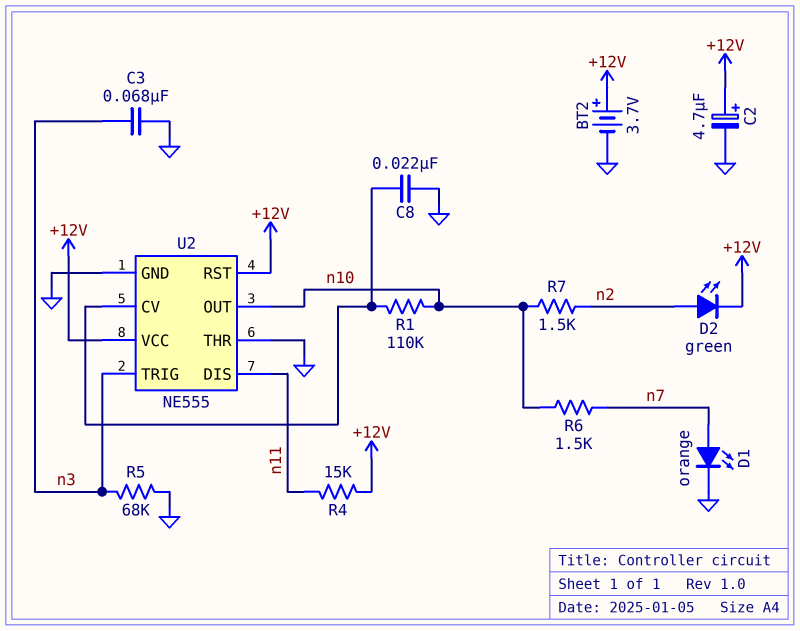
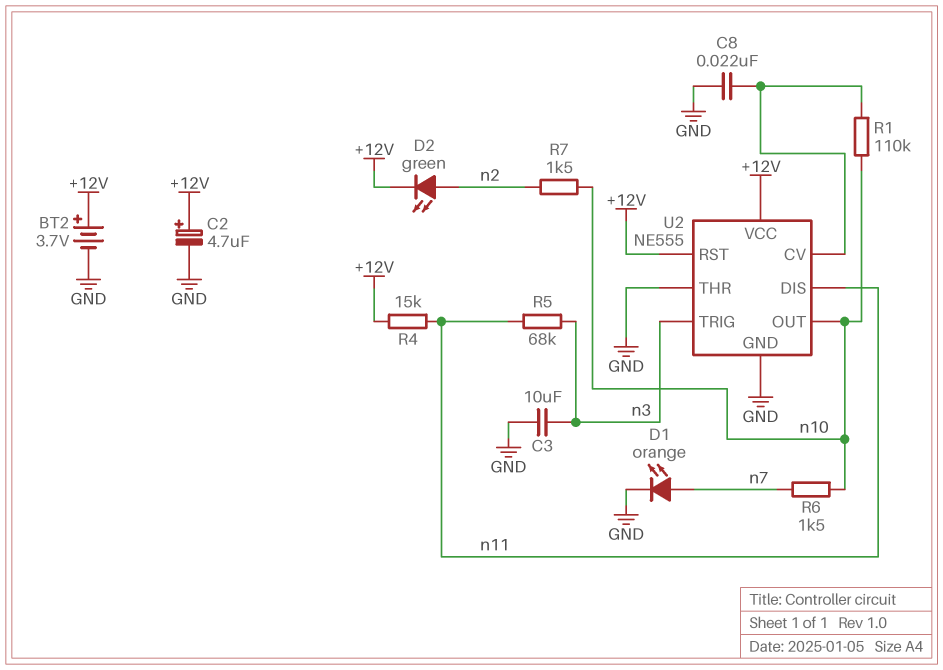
C3: 68nF (GND, n3) -> 10uF (GND, n3)
R5: 68k (GND, n3) -> 68k (n3, n11)

